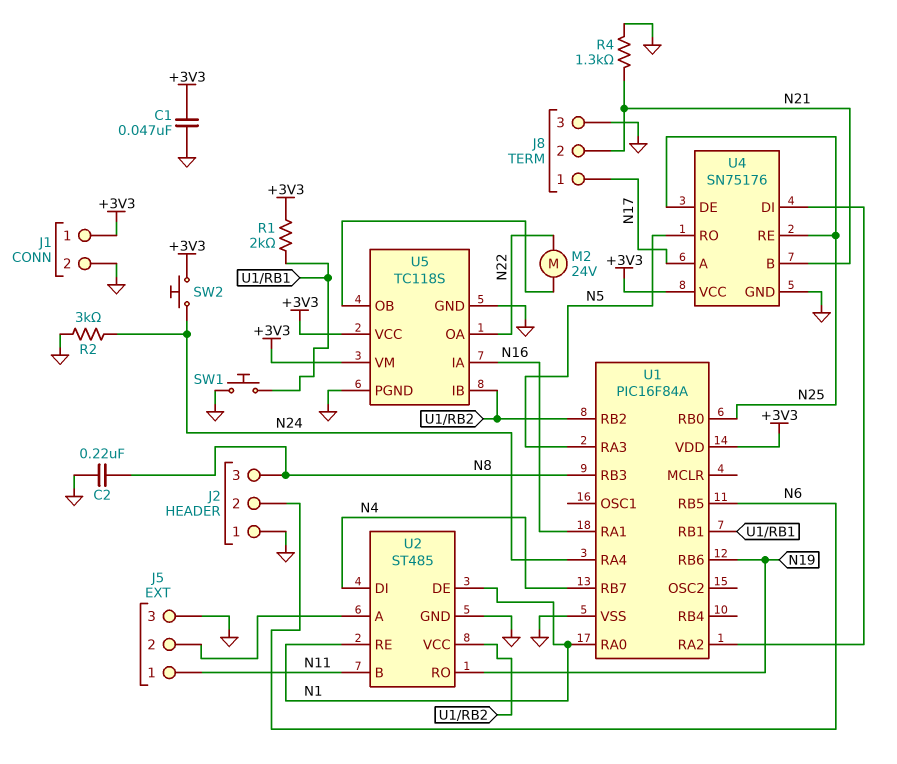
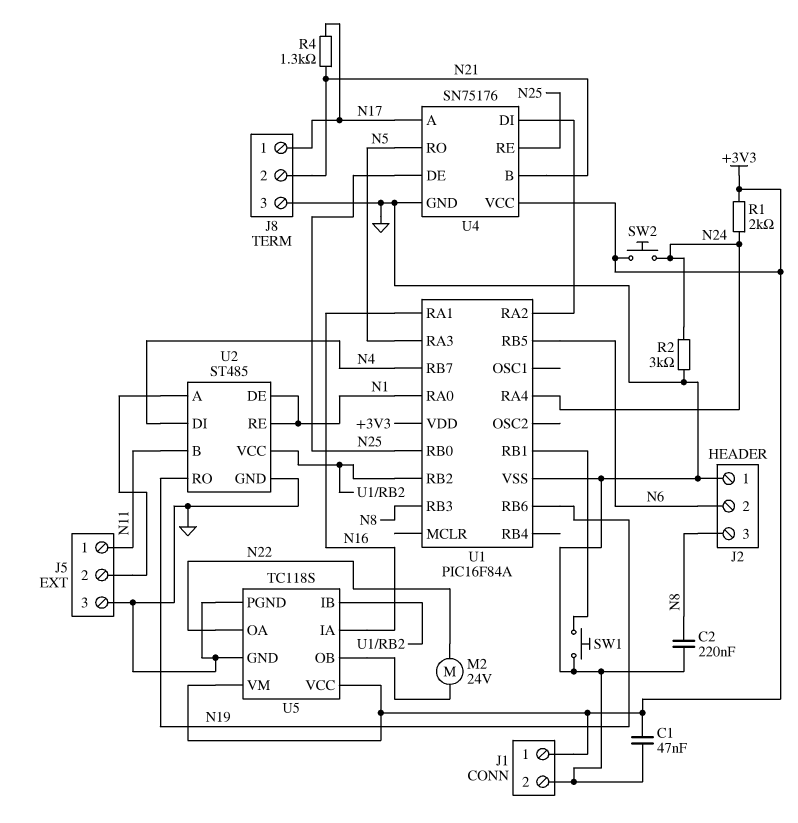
R1: 2k (+3V3, U1/RB1) -> 2k (+3V3, N24)
R4: 1.3k (GND, N21) -> 1.3k (N17, N21)

